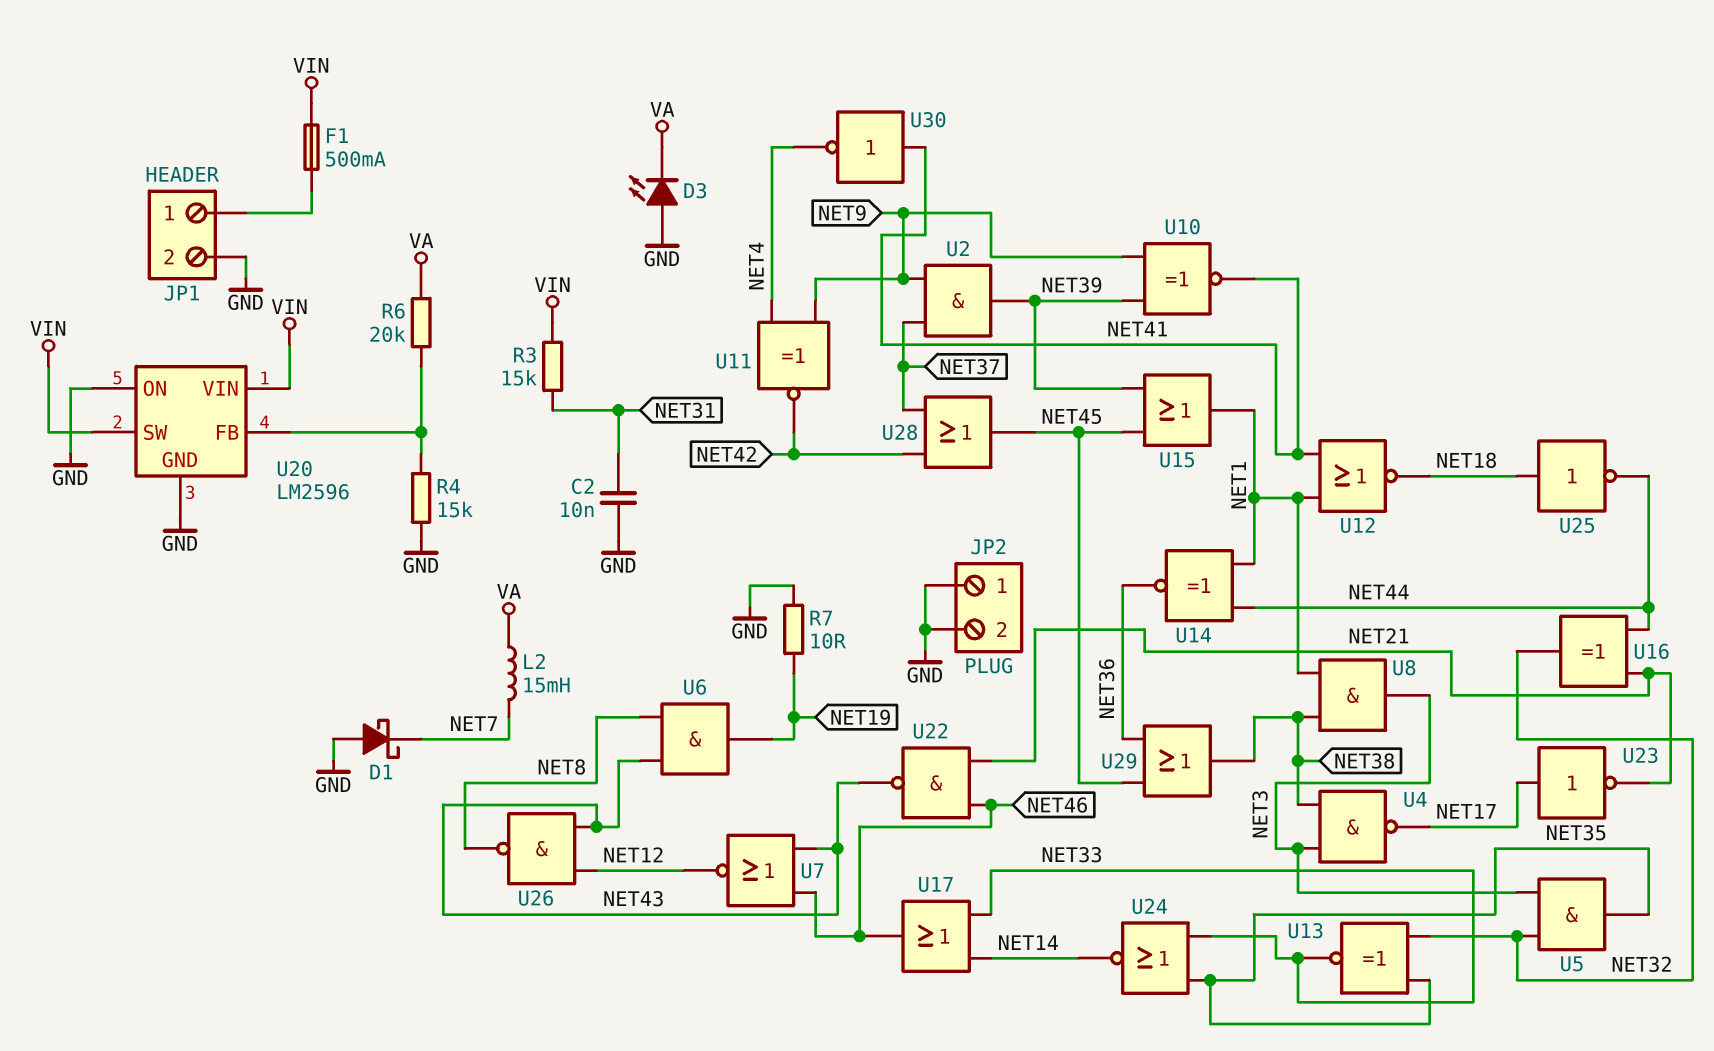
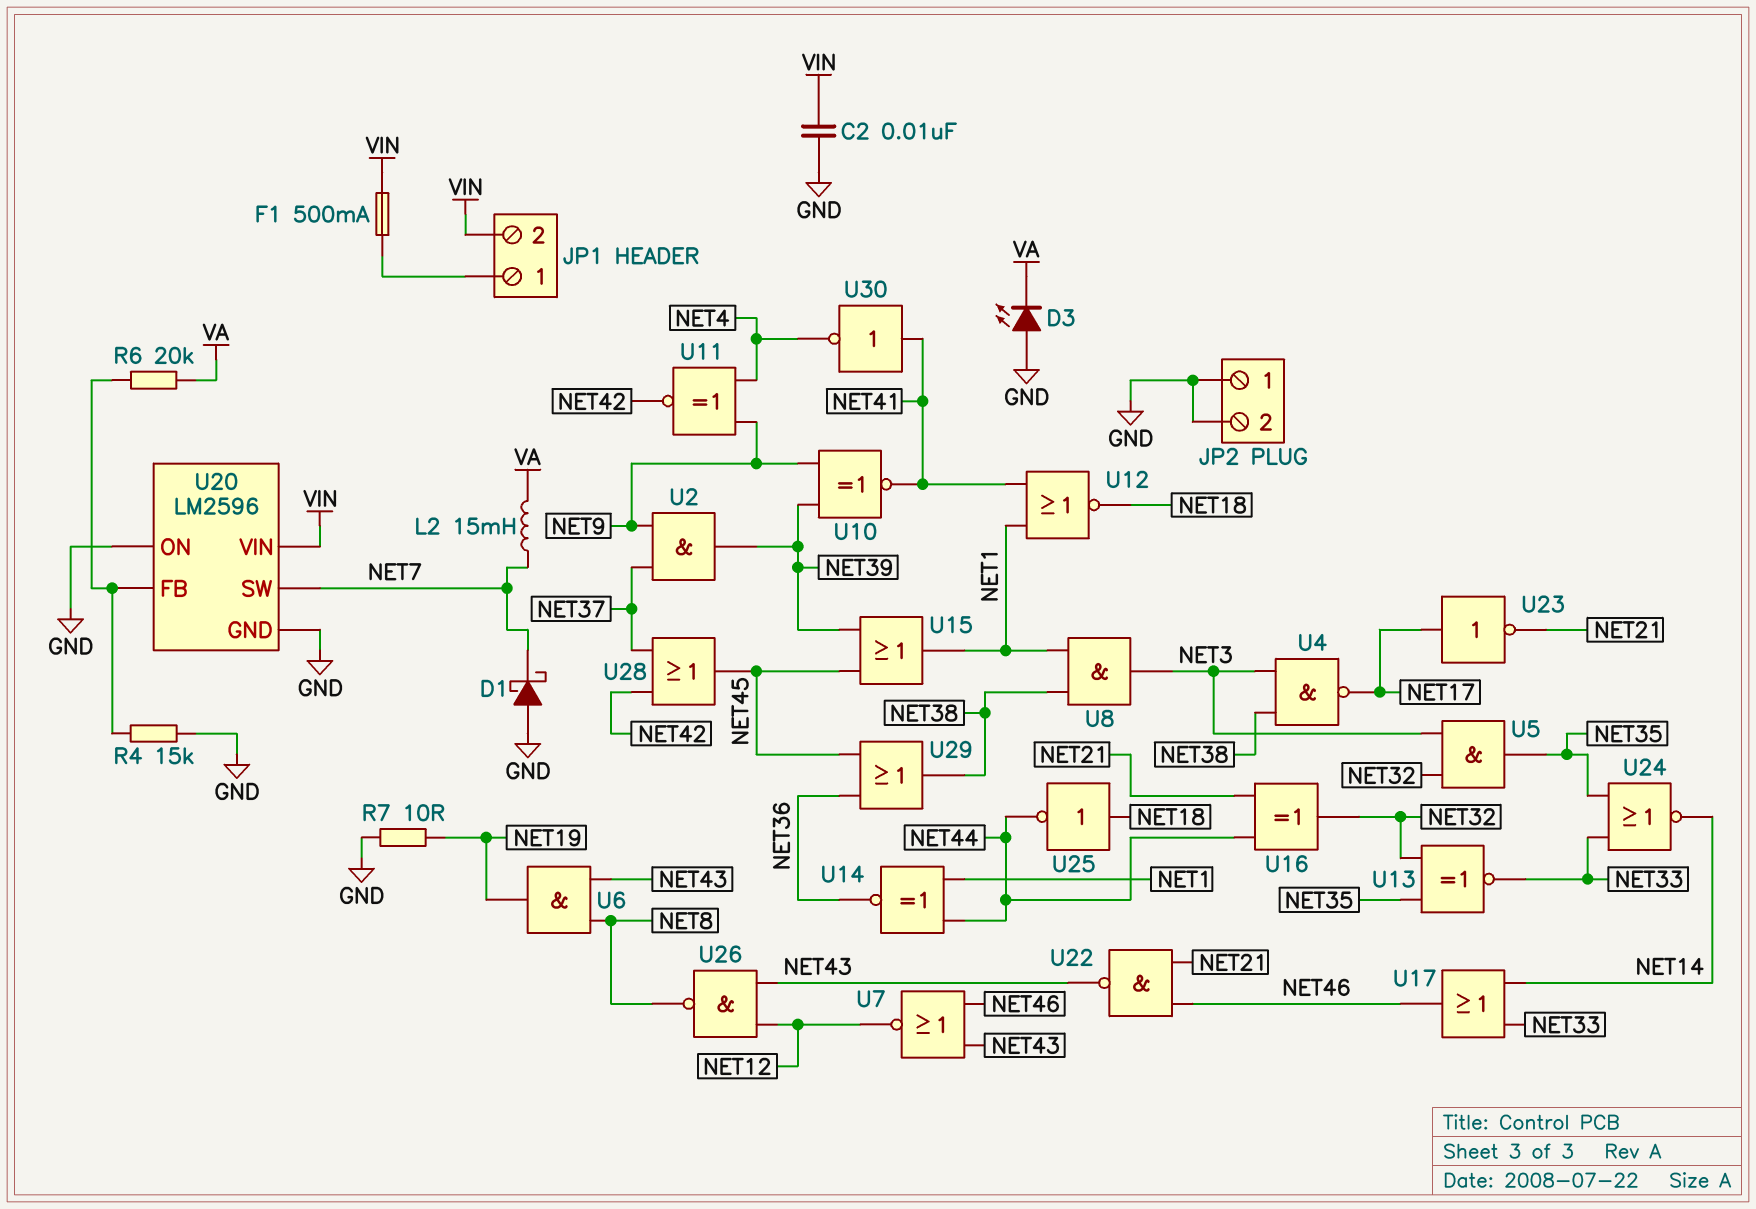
C2: 10nF (GND, NET31) -> 10nF (GND, VIN)
JP1 pin 2: GND -> VIN
R3: 15k (NET31, VIN) -> none
U20 pin SW: VIN -> NET7

